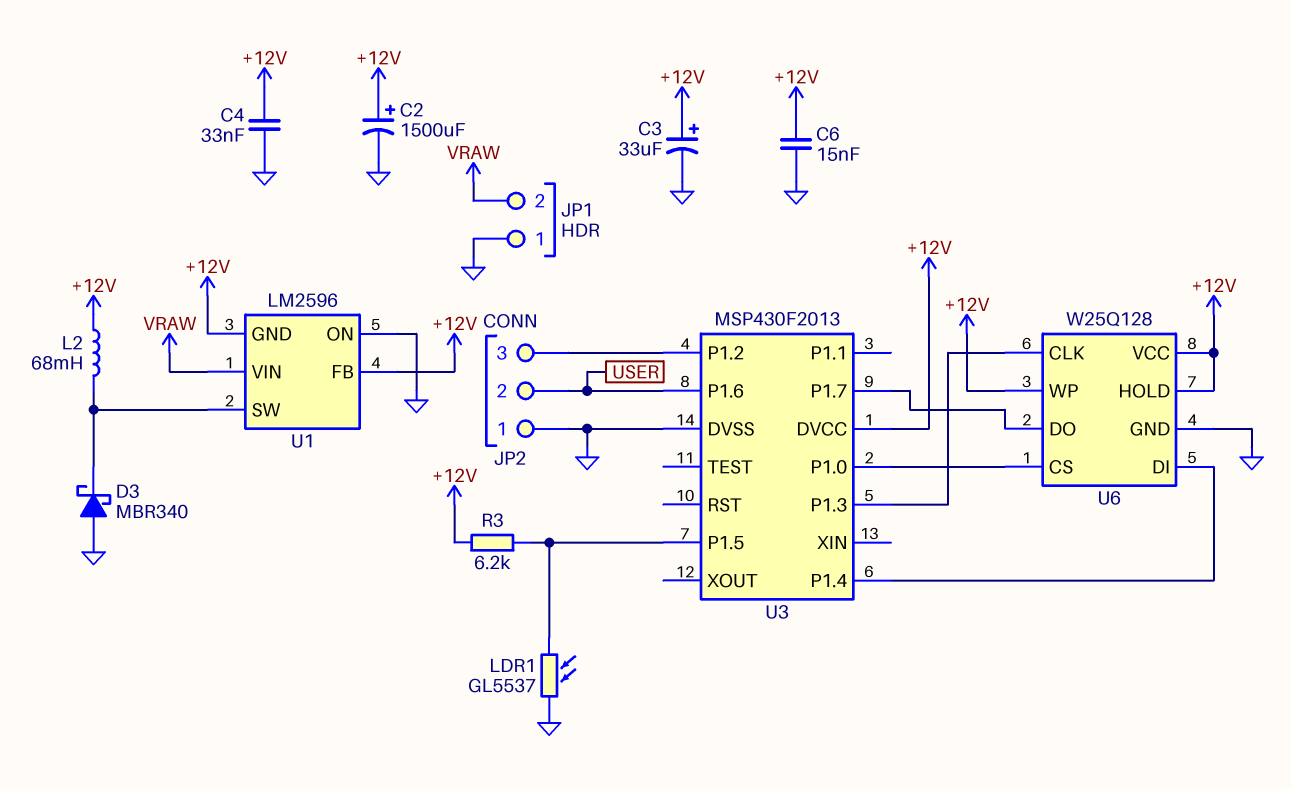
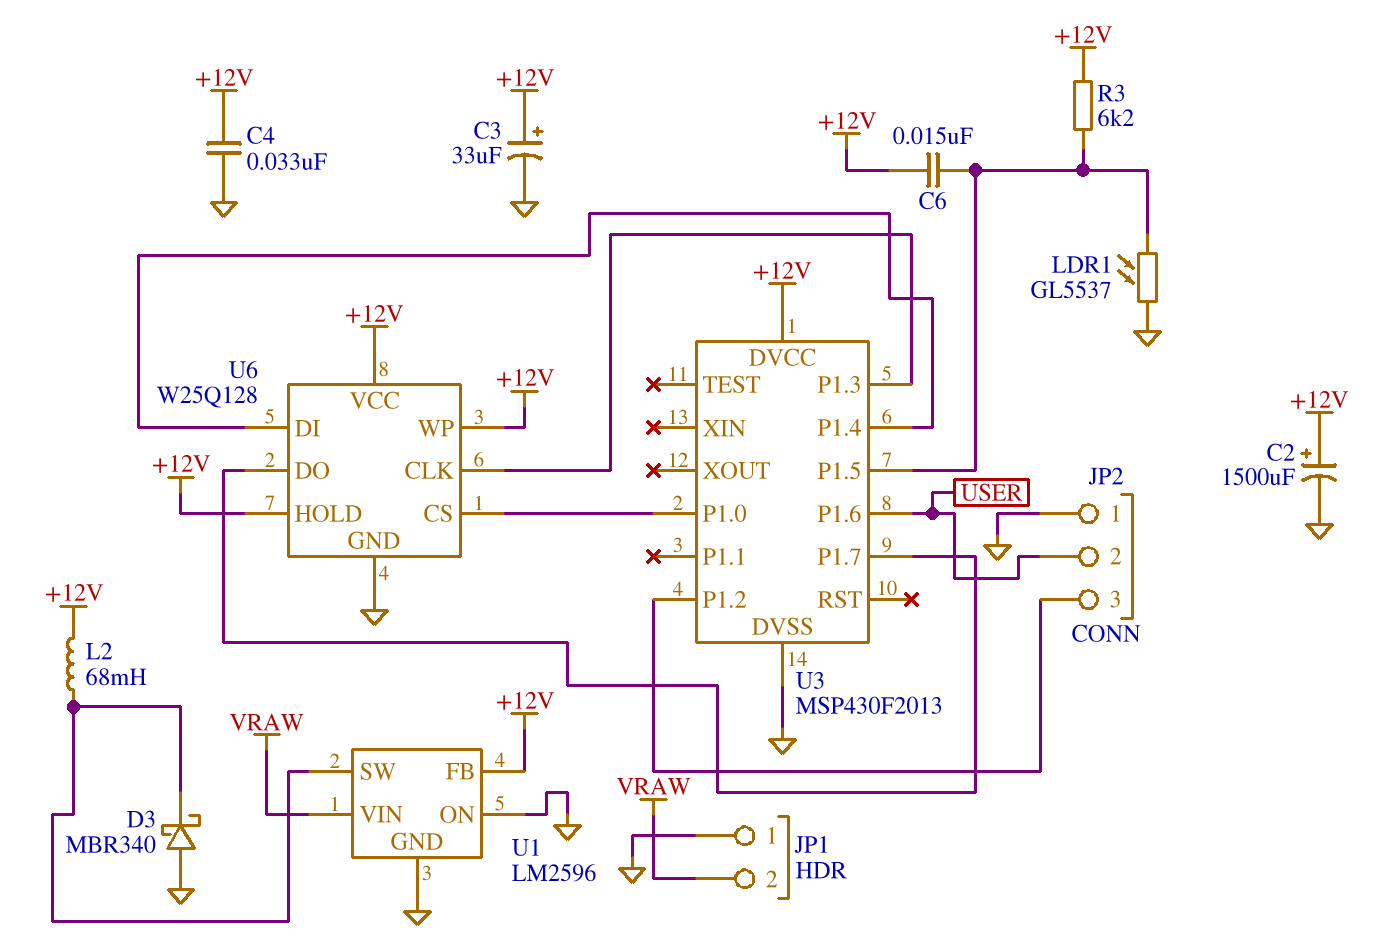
C6: 15nF (+12V, GND) -> 15nF (+12V, U3/P1.5)
U1 pin GND: +12V -> GND

